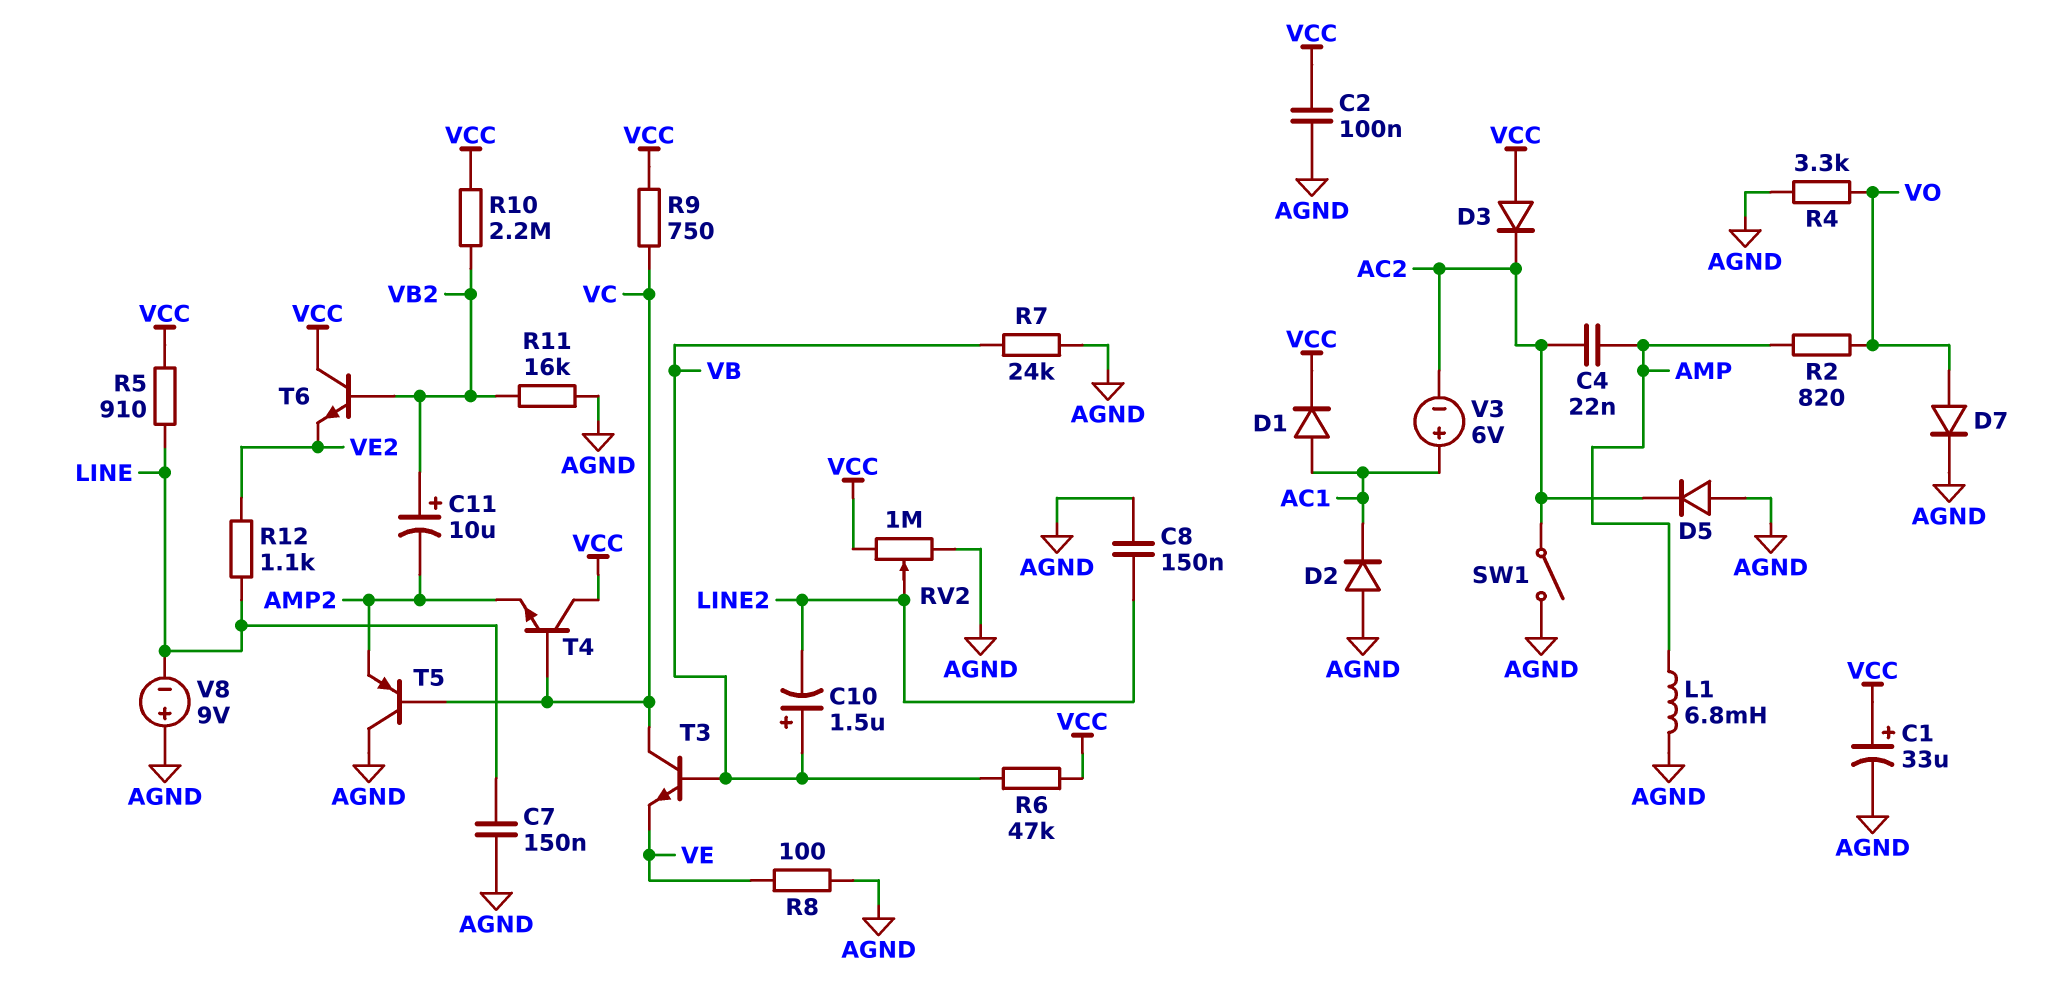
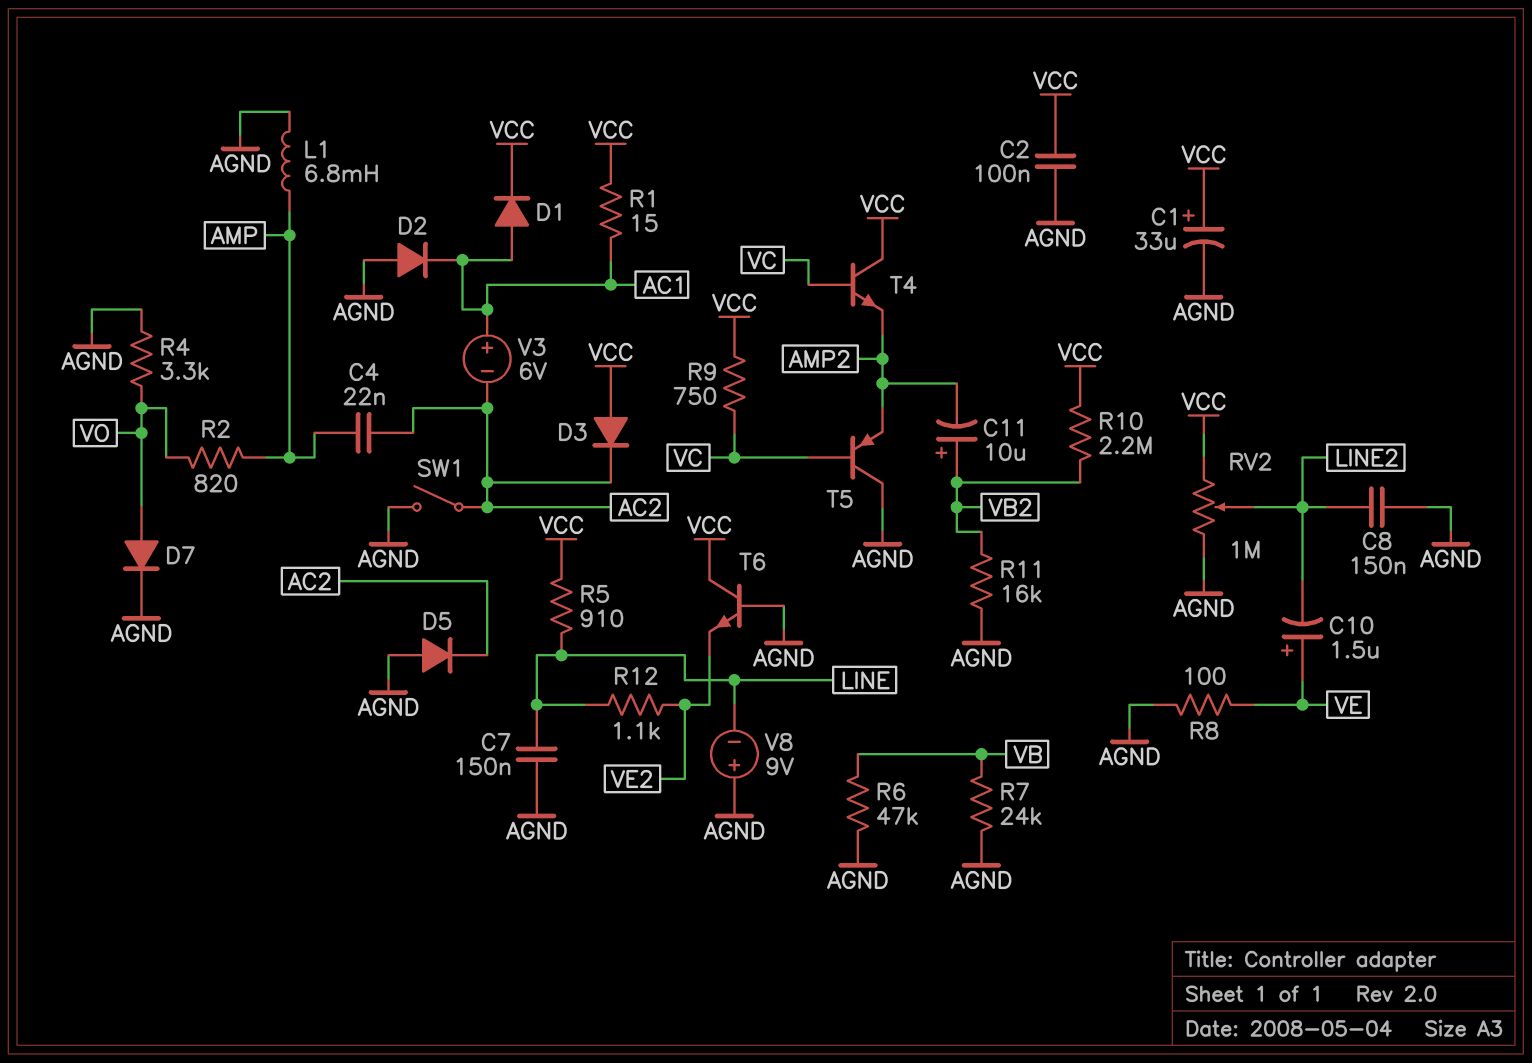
C10: 1.5uF (plus VB, minus LINE2) -> 1.5uF (plus VE, minus LINE2)
R1: none -> 15 (AC1, VCC)
R6: 47k (VB, VCC) -> 47k (AGND, VB)
T3: NPN (B VB, C VC, E VE) -> none
T6: NPN (B VB2, C VCC, E VE2) -> NPN (B AGND, C VCC, E VE2)

